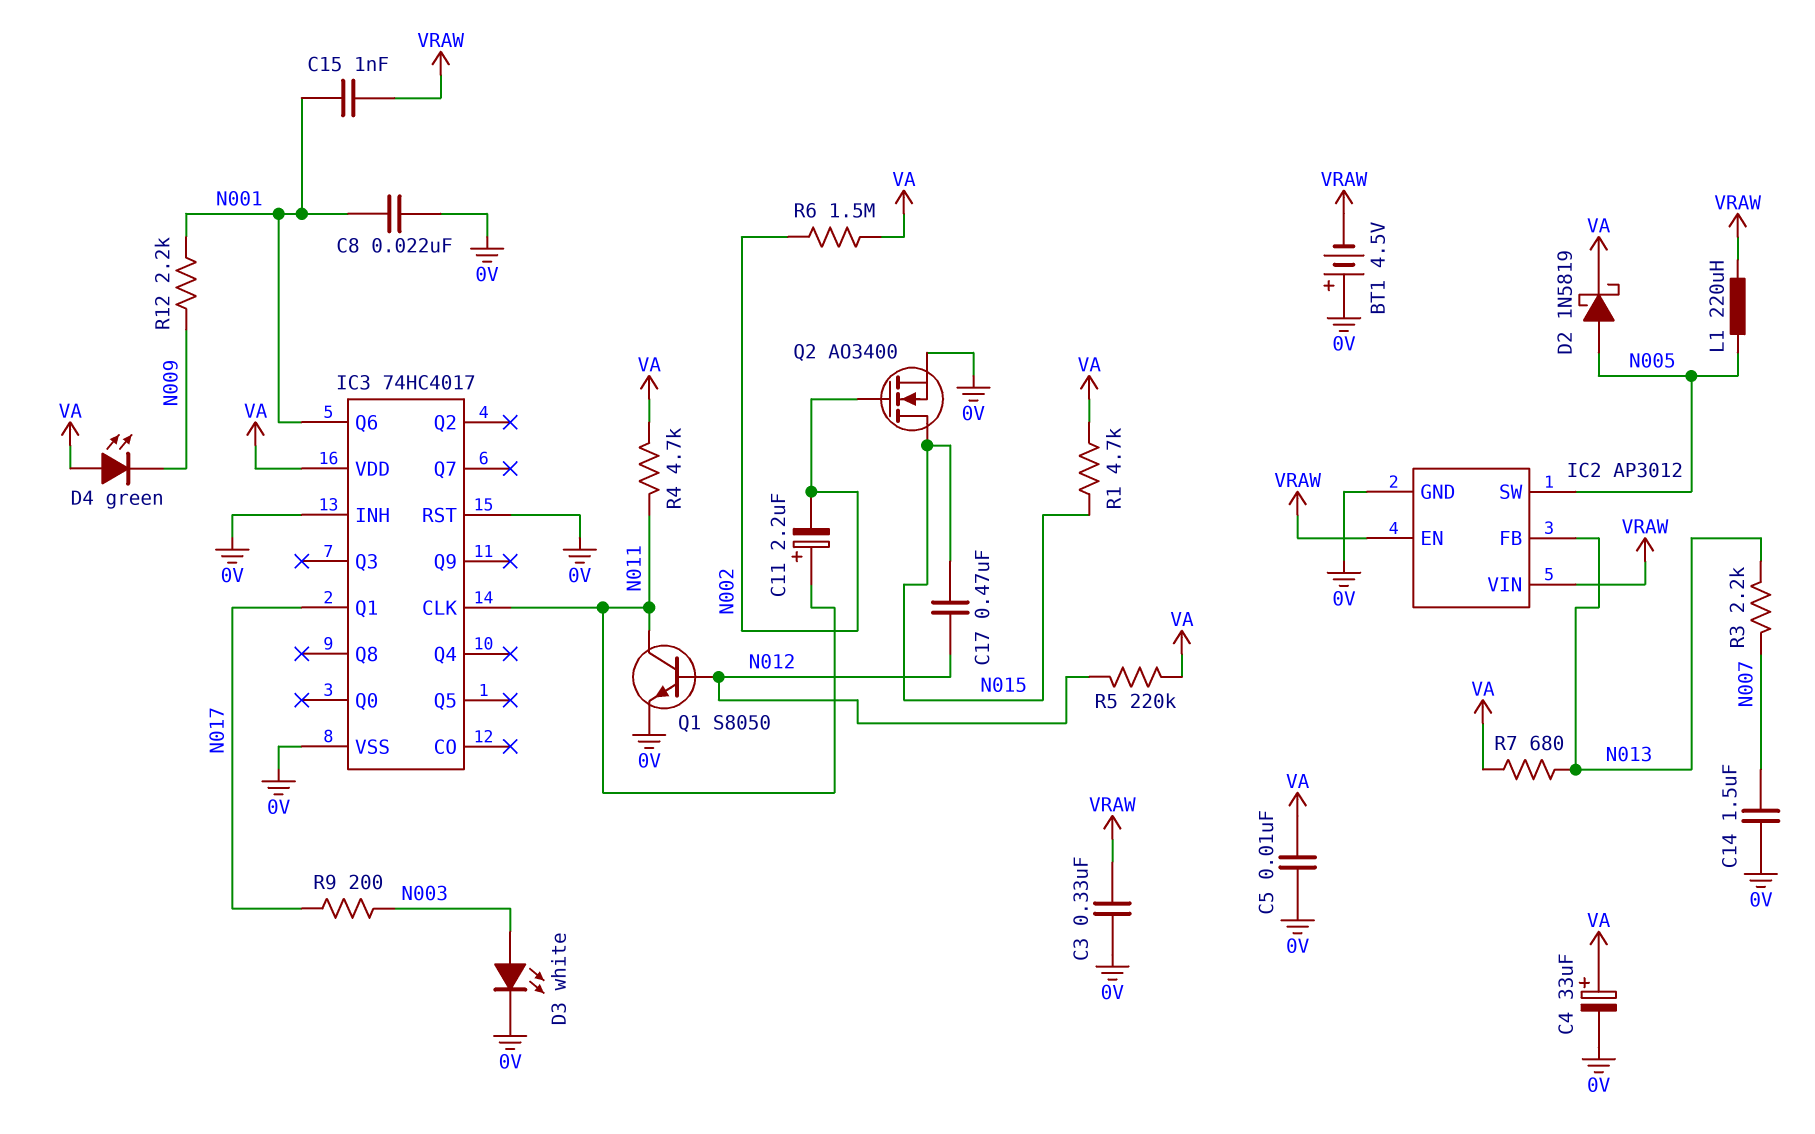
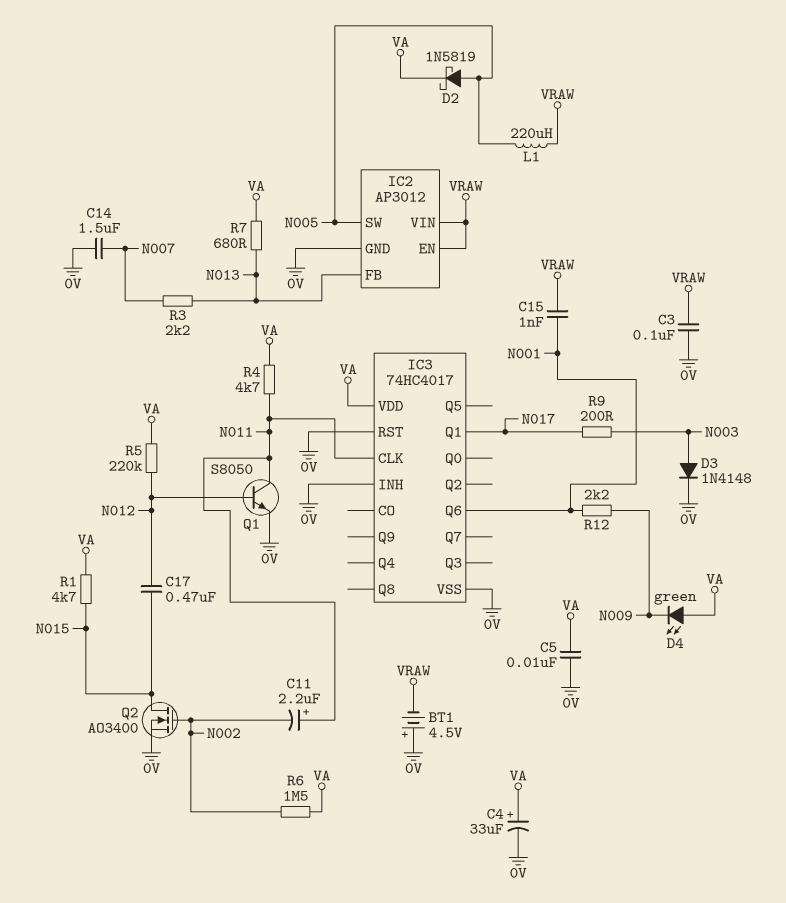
C3: 330nF (0V, VRAW) -> 100nF (0V, VRAW)
C8: 22nF (0V, N001) -> none
D3: LED white (A N003, K 0V) -> diode 1N4148 (A N003, K 0V)

